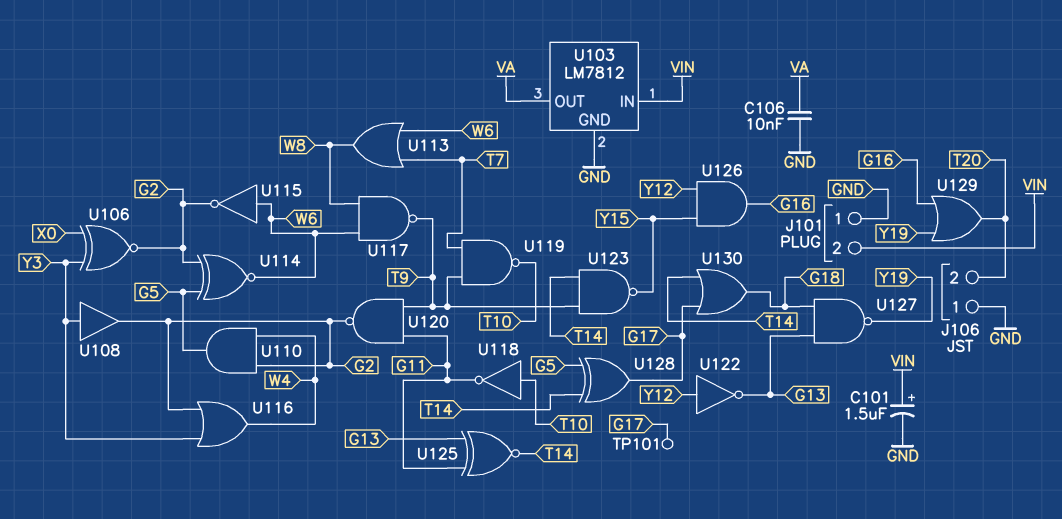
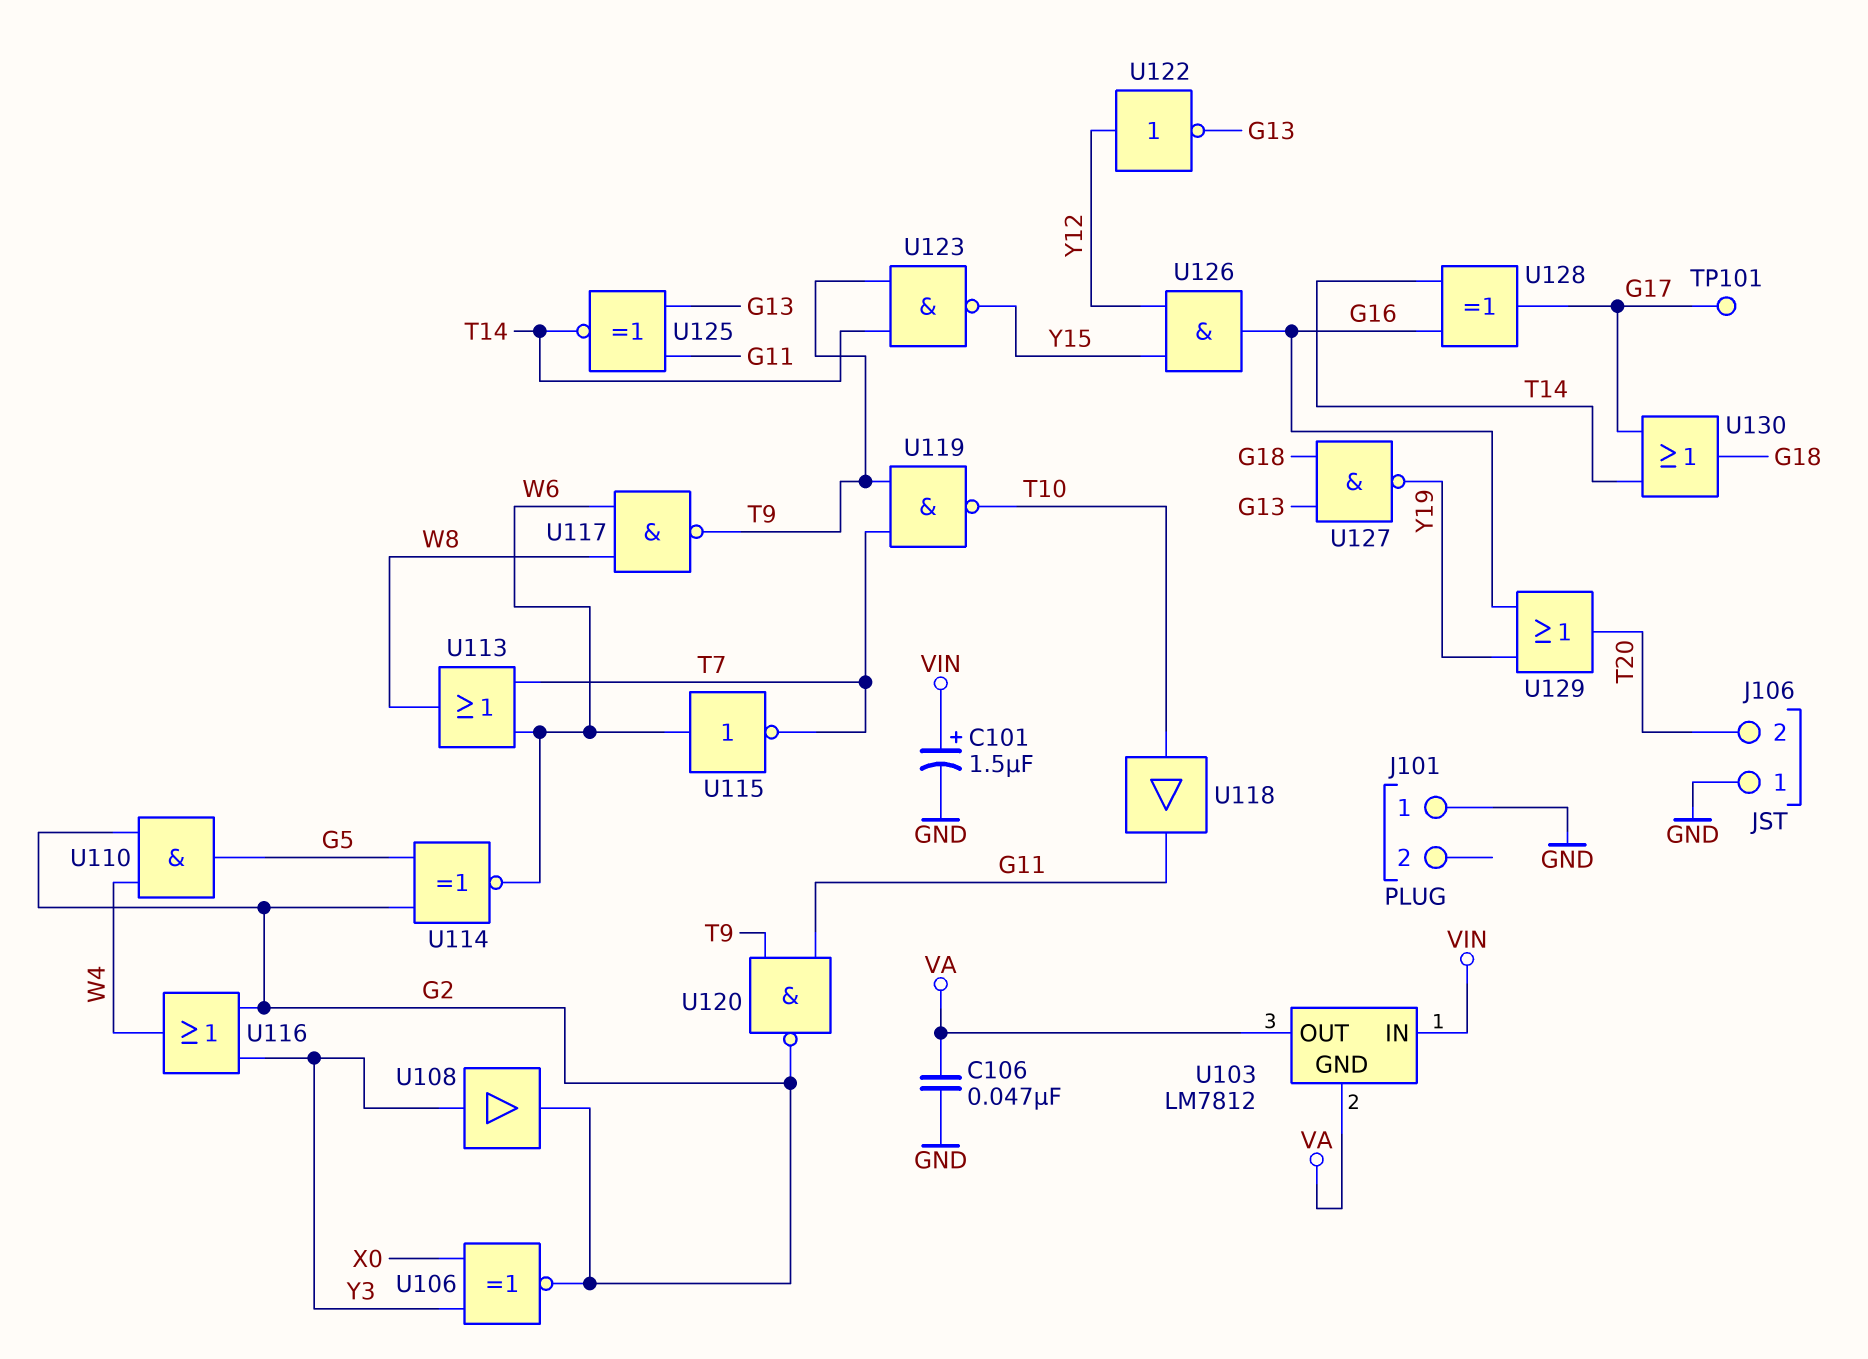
C106: 10nF (GND, VA) -> 47nF (GND, VA)
J101 pin 2: VIN -> none
U103 pin GND: GND -> VA
U115: NOT (in W6, out G2) -> NOT (in W6, out T7)
U118: NOT (in T10, out G11) -> buffer (in T10, out G11)
U128: XOR (in G5, in T14, out G17) -> XOR (in G16, in T14, out G17)

